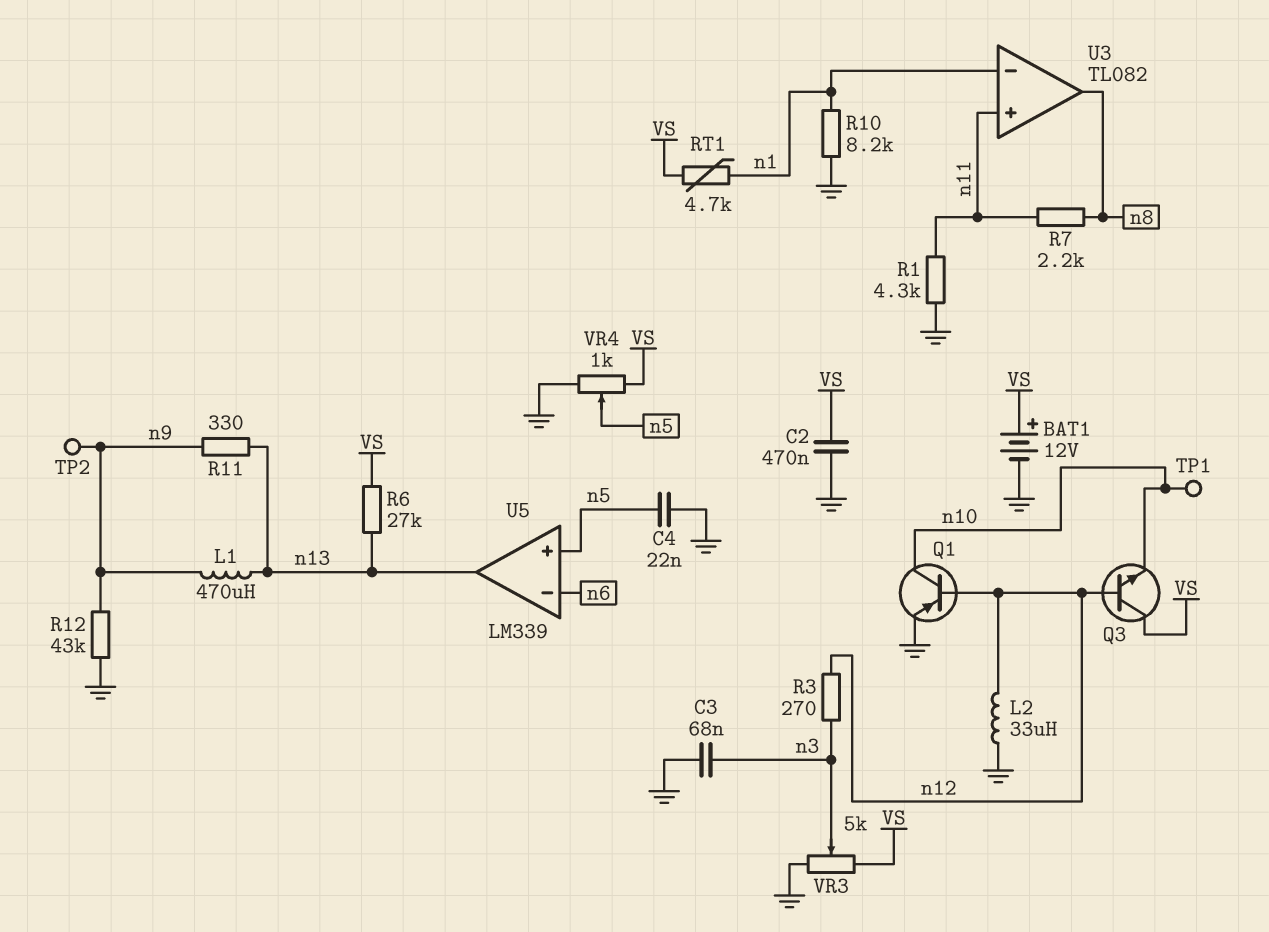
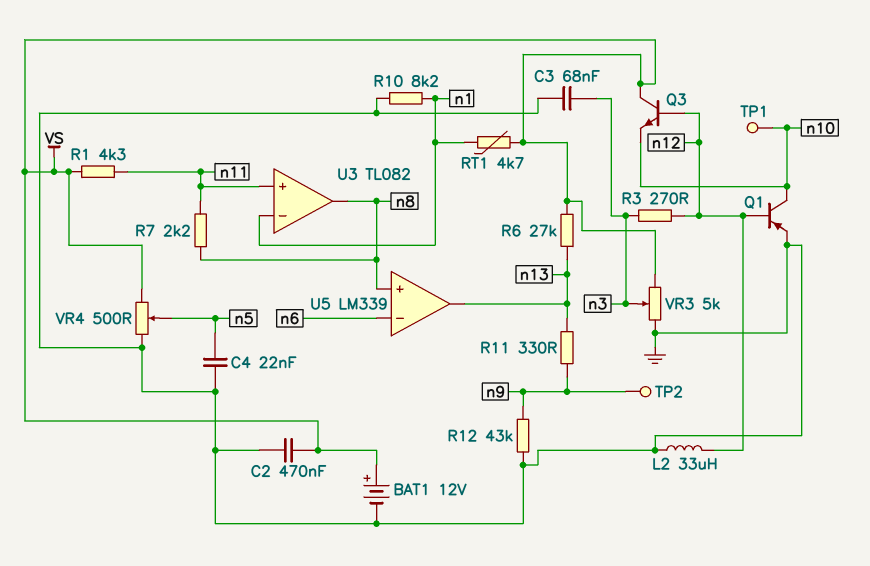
L1: 470uH (n9, n13) -> none
R1: 4.3k (GND, n11) -> 4.3k (VS, n11)
U5 pin in+: n5 -> n8
VR4: 1k (GND, VS, wiper n5) -> 500 (GND, VS, wiper n5)

